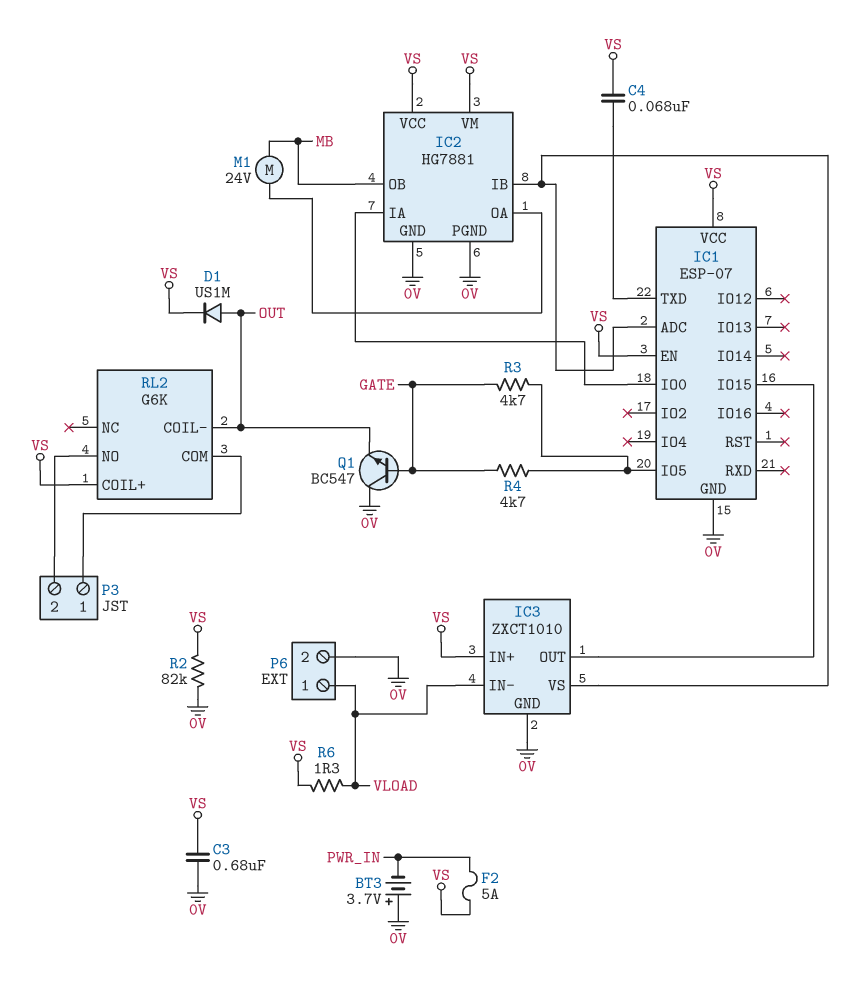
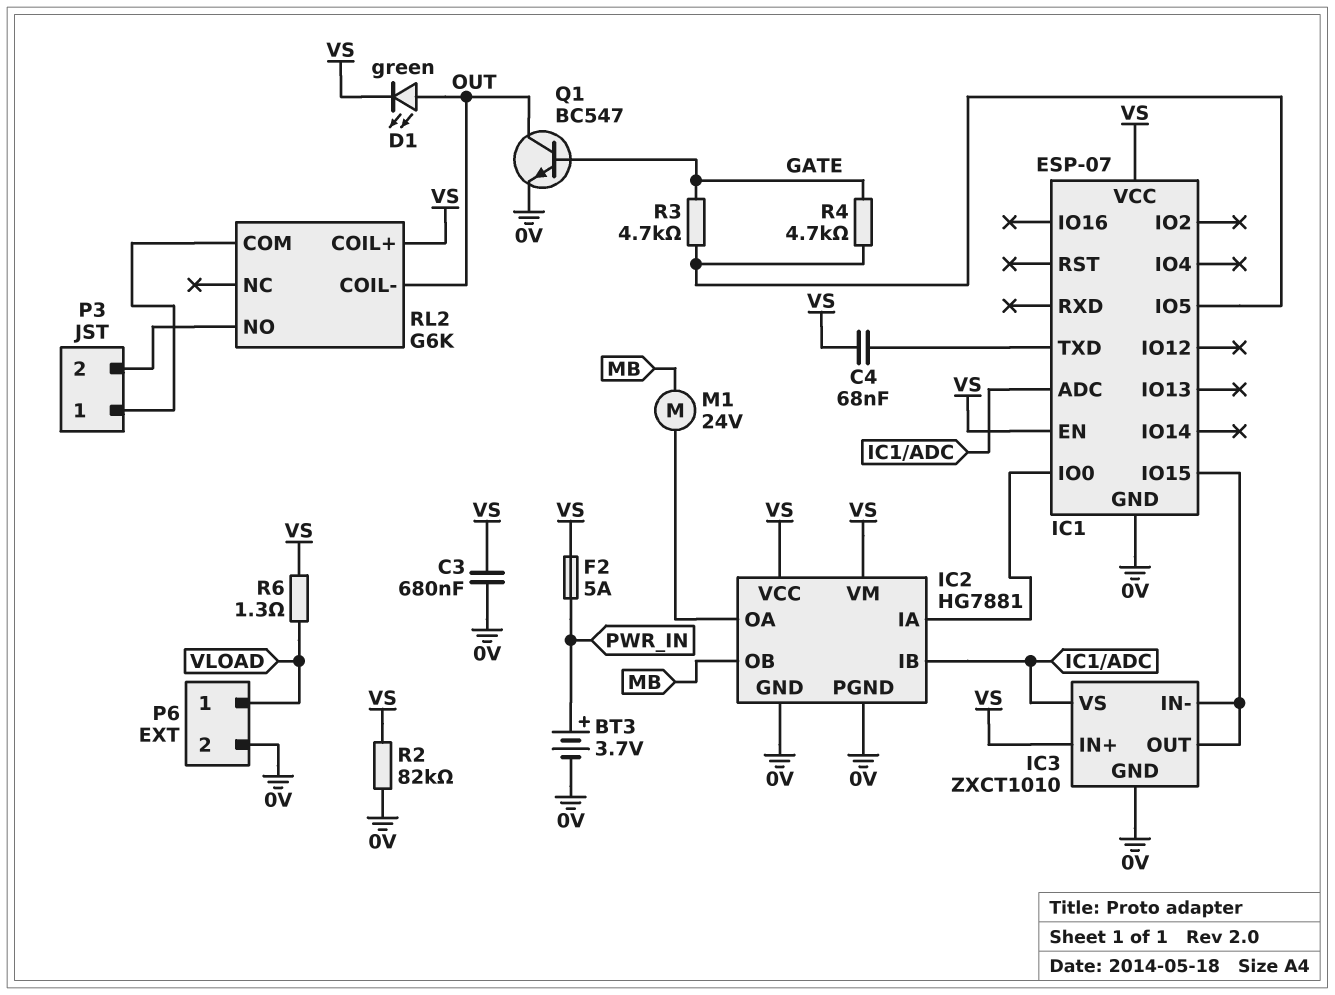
BT3: 3.7V (plus 0V, minus PWR_IN) -> 3.7V (plus PWR_IN, minus 0V)
D1: diode US1M (A OUT, K VS) -> LED green (A OUT, K VS)
IC3 pin IN-: VLOAD -> IC1/IO15
Q1: NPN BC547 (B GATE, C 0V, E OUT) -> NPN BC547 (B GATE, C OUT, E 0V)

